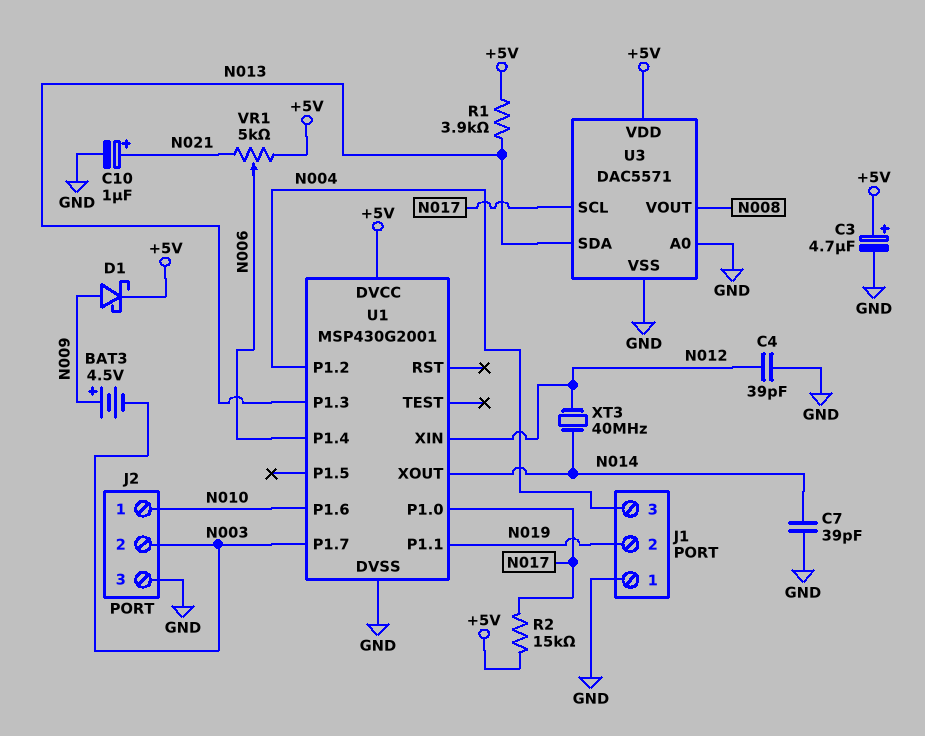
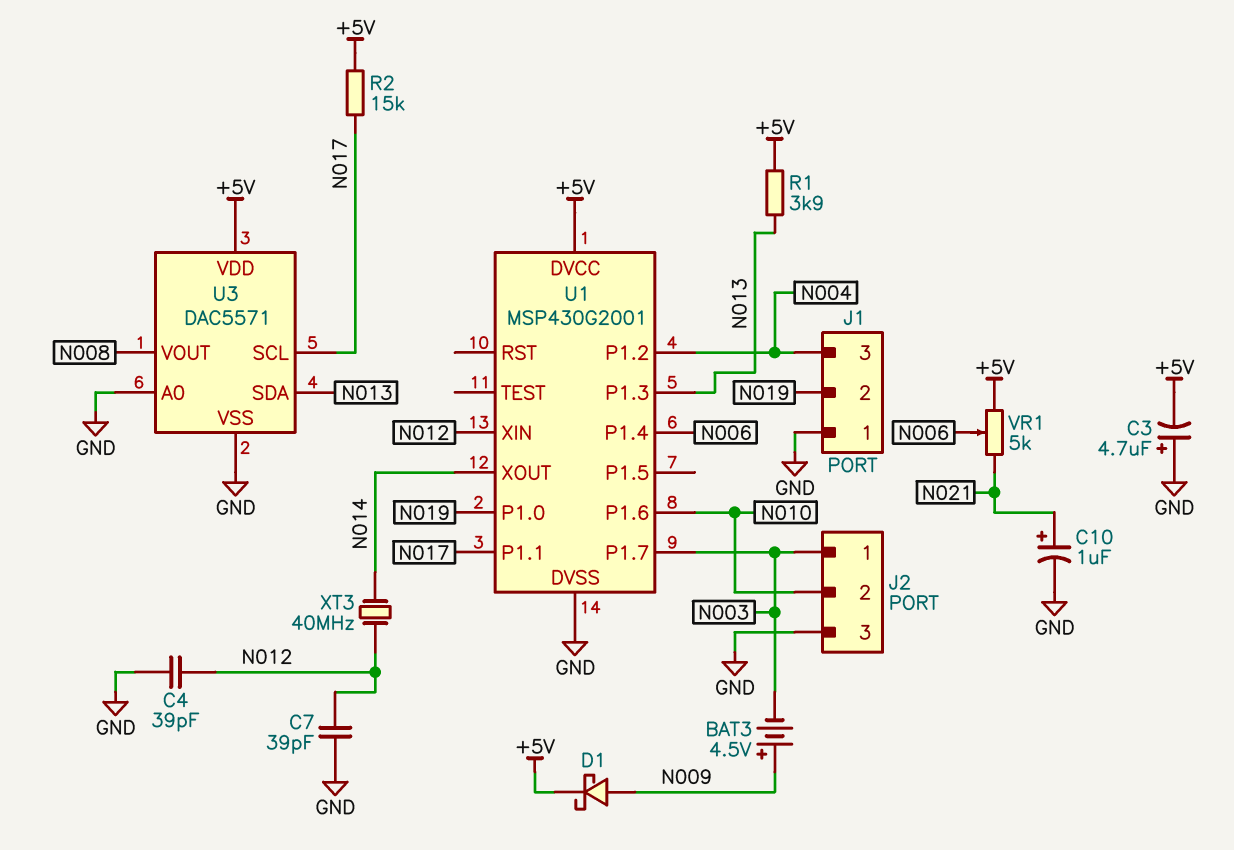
C3: 4.7uF (plus +5V, minus GND) -> 4.7uF (plus GND, minus +5V)
C7: 39pF (GND, N014) -> 39pF (GND, N012)
J2 pin 1: N010 -> N003
J2 pin 2: N003 -> N010
U1 pin P1.0: N017 -> N019
U1 pin P1.1: N019 -> N017

